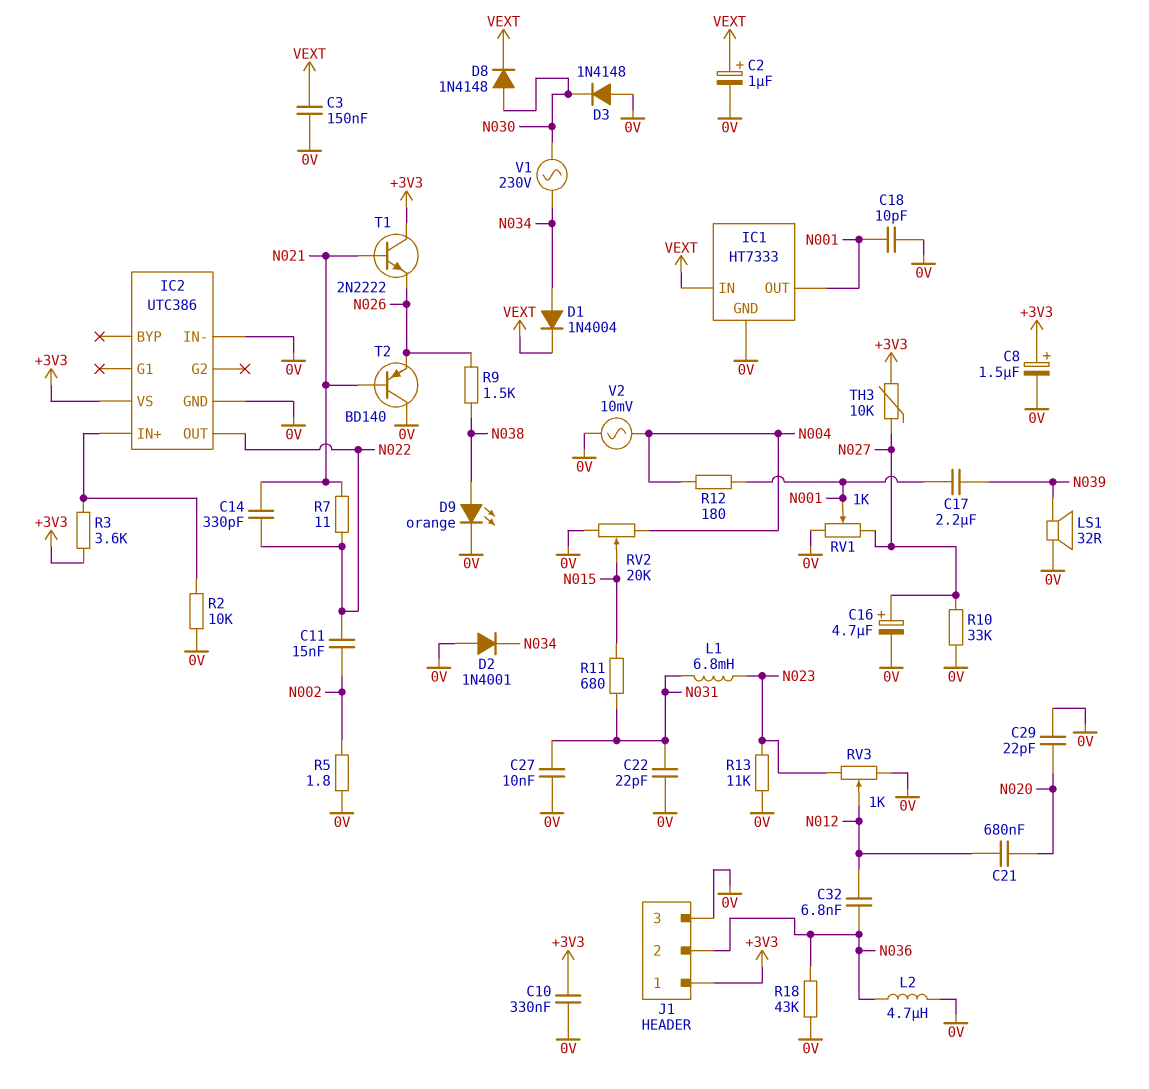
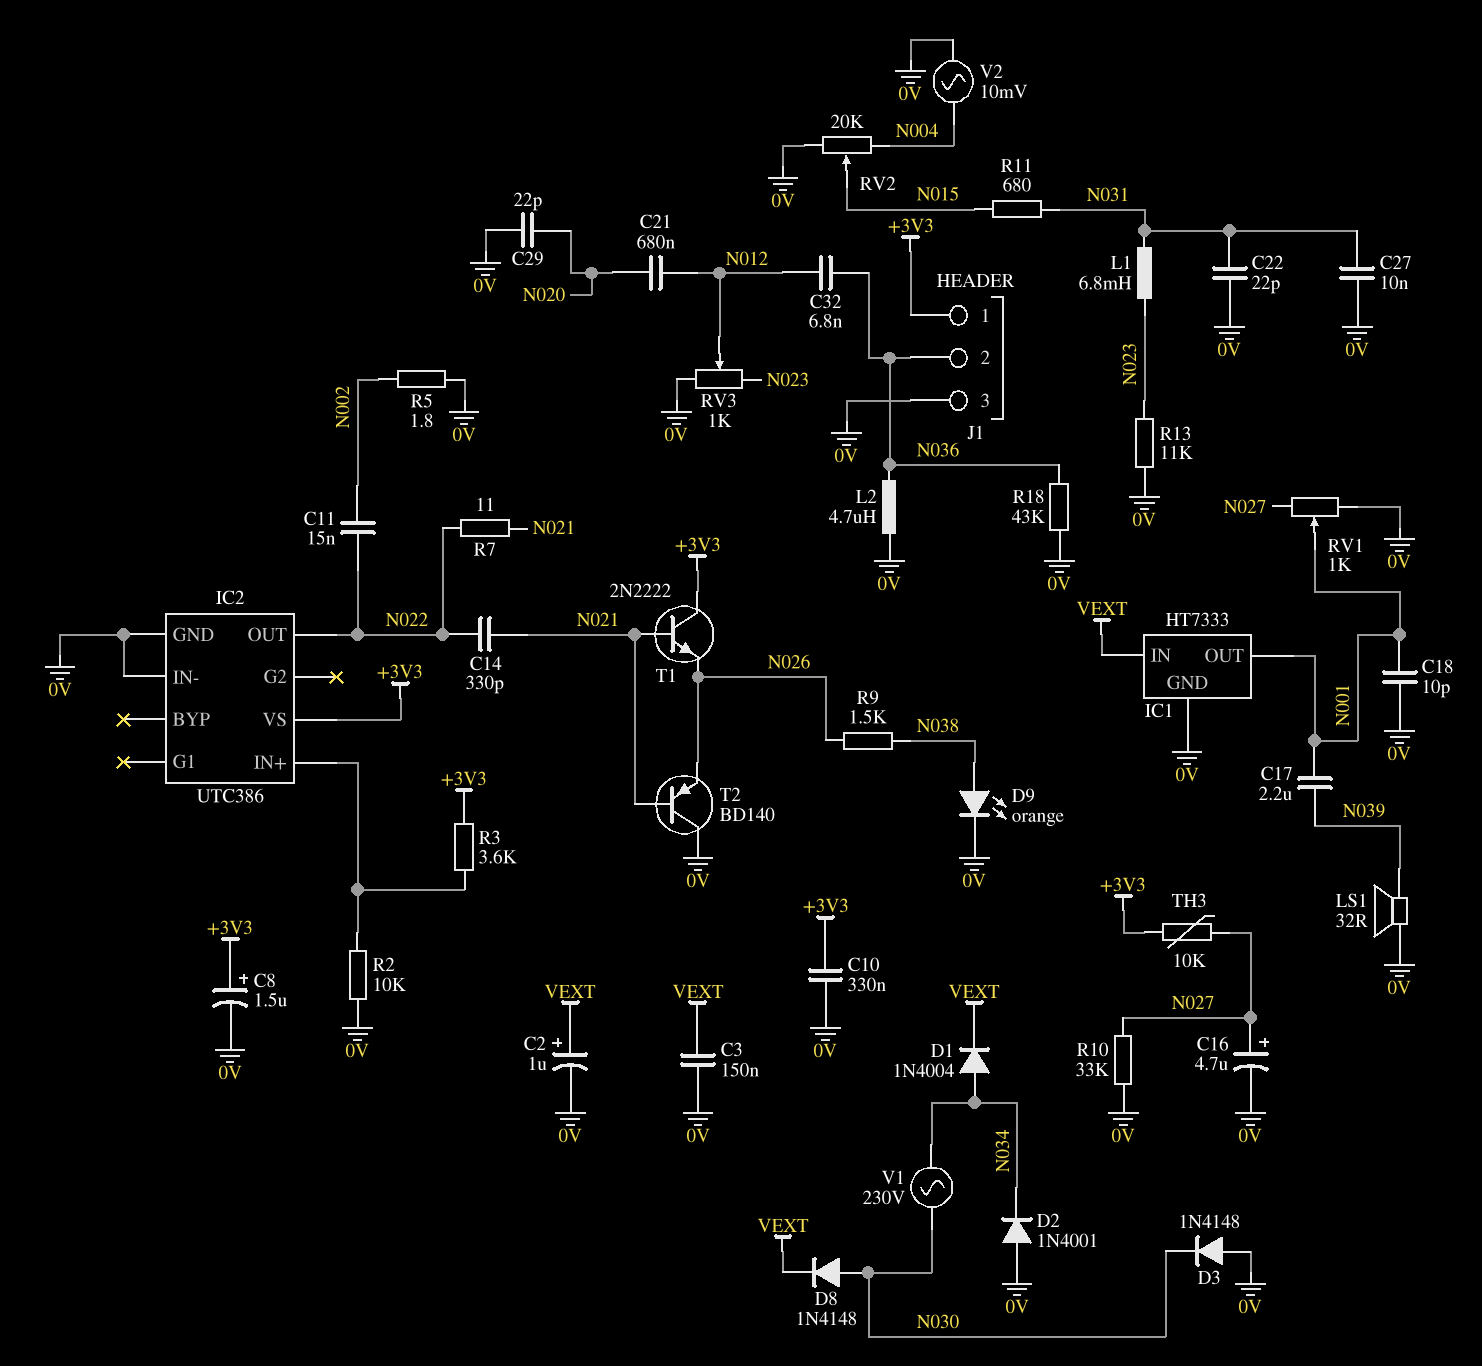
R12: 180 (N001, N004) -> none

